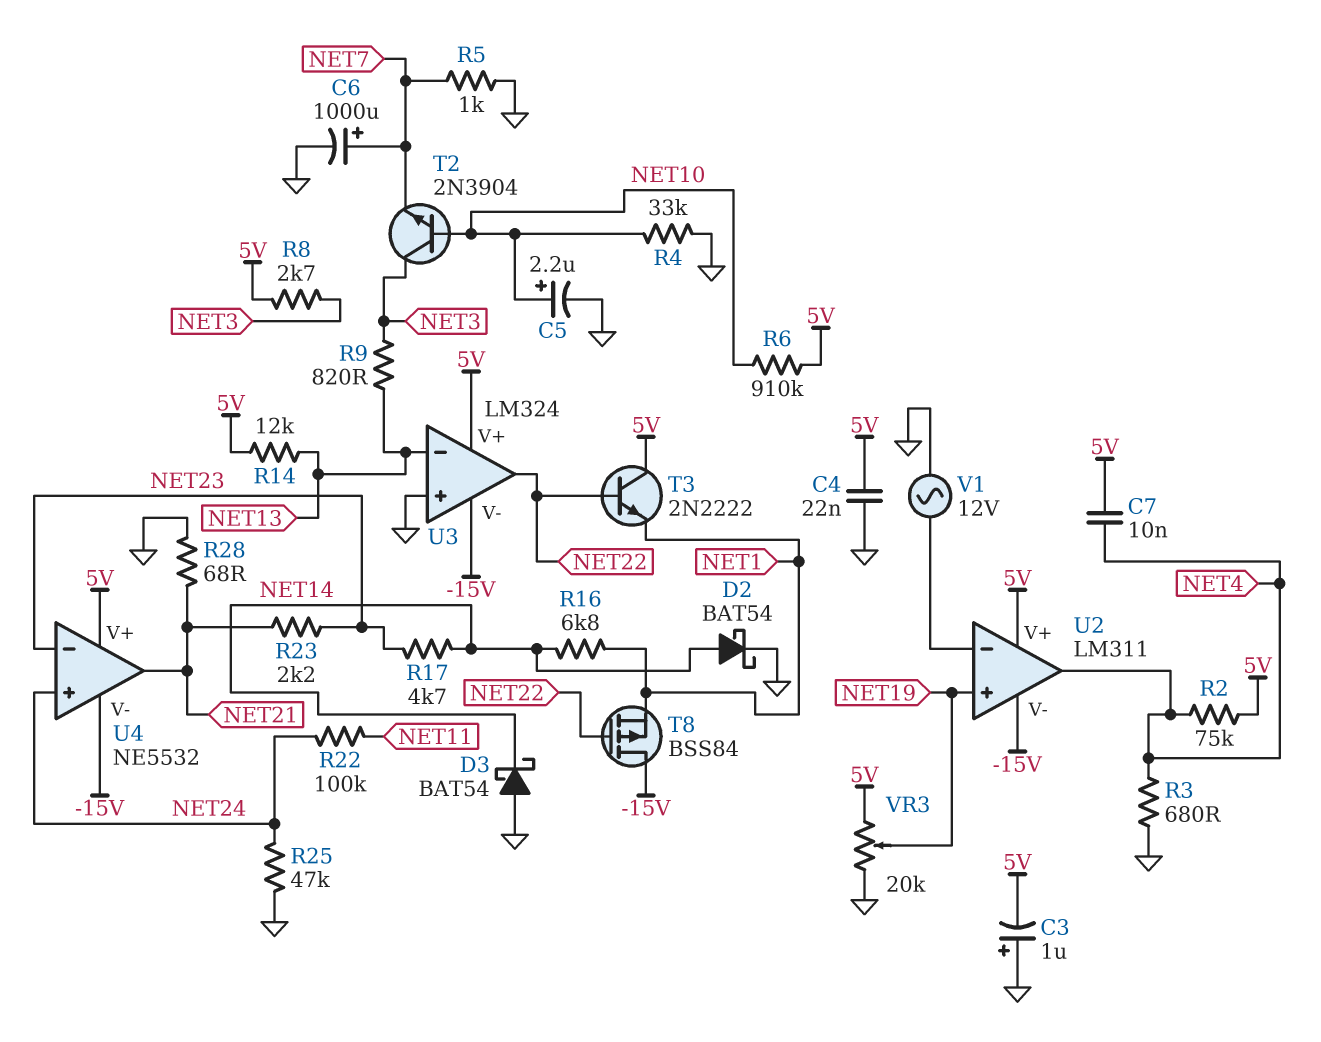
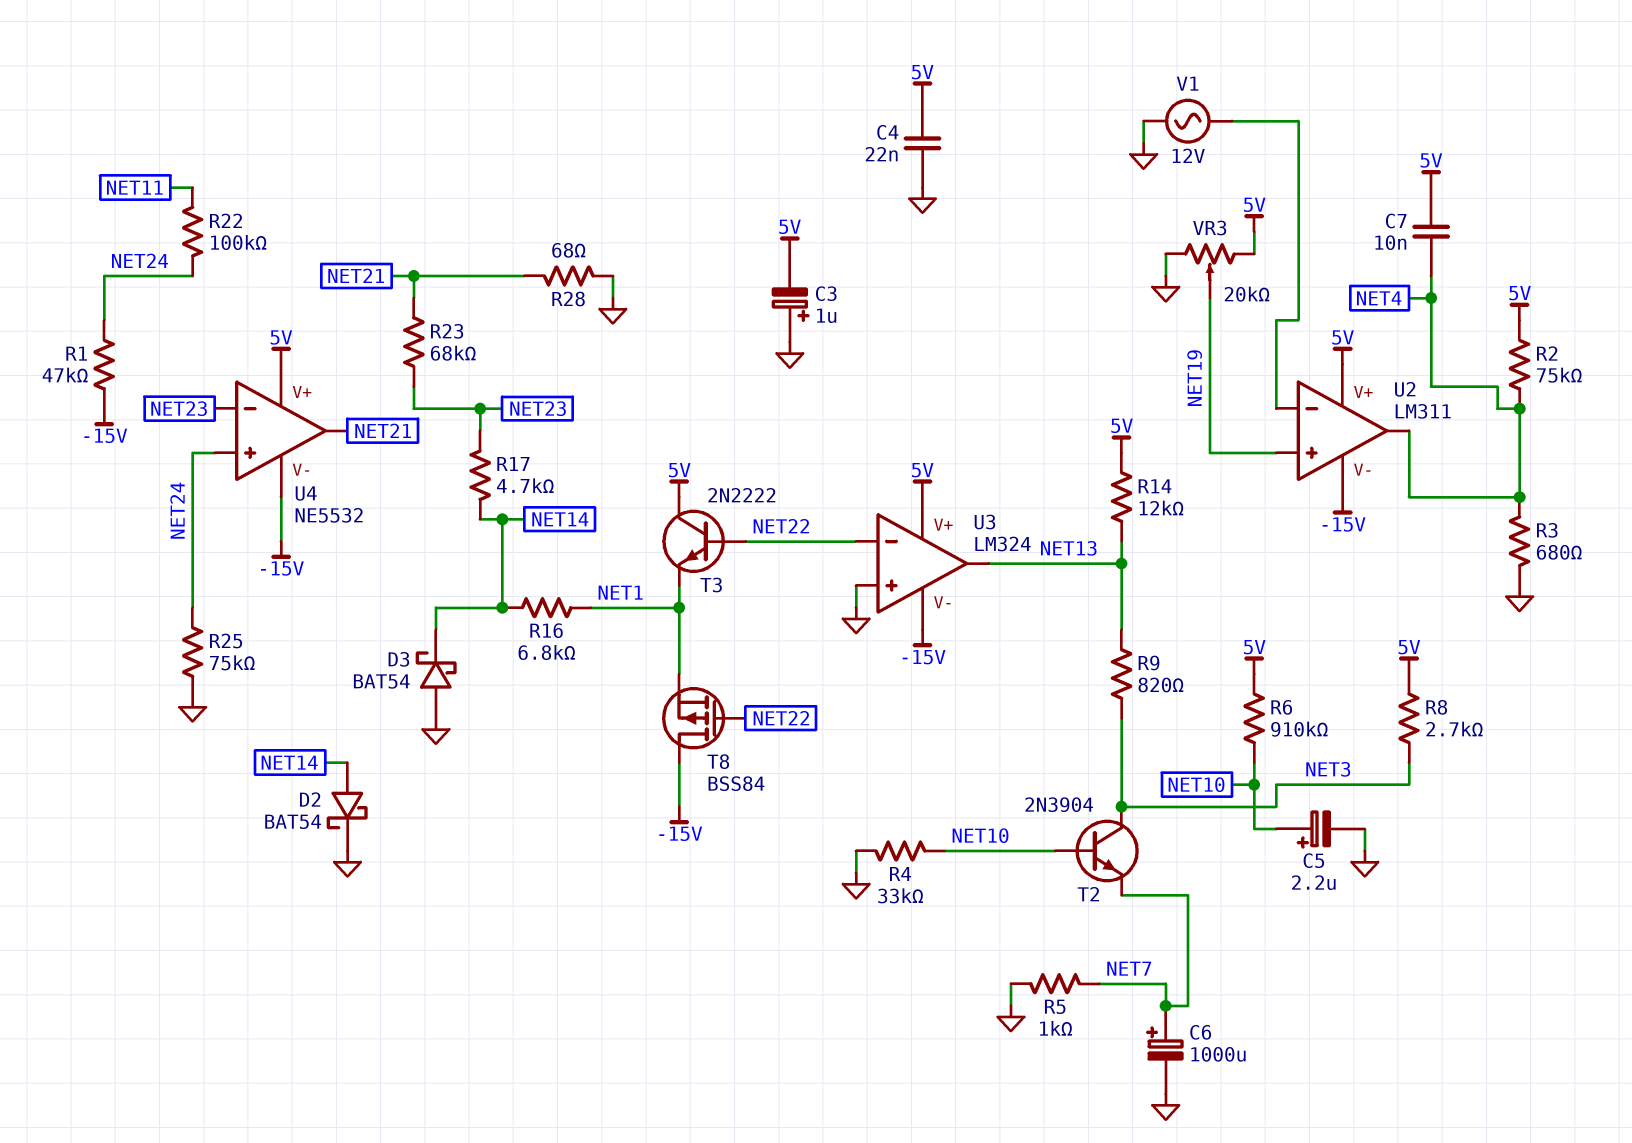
R1: none -> 47k (-15V, NET24)
R23: 2.2k (NET21, NET23) -> 68k (NET21, NET23)
R25: 47k (GND, NET24) -> 75k (GND, NET24)
U3 pin in-: NET13 -> NET22
U3 pin out: NET22 -> NET13

